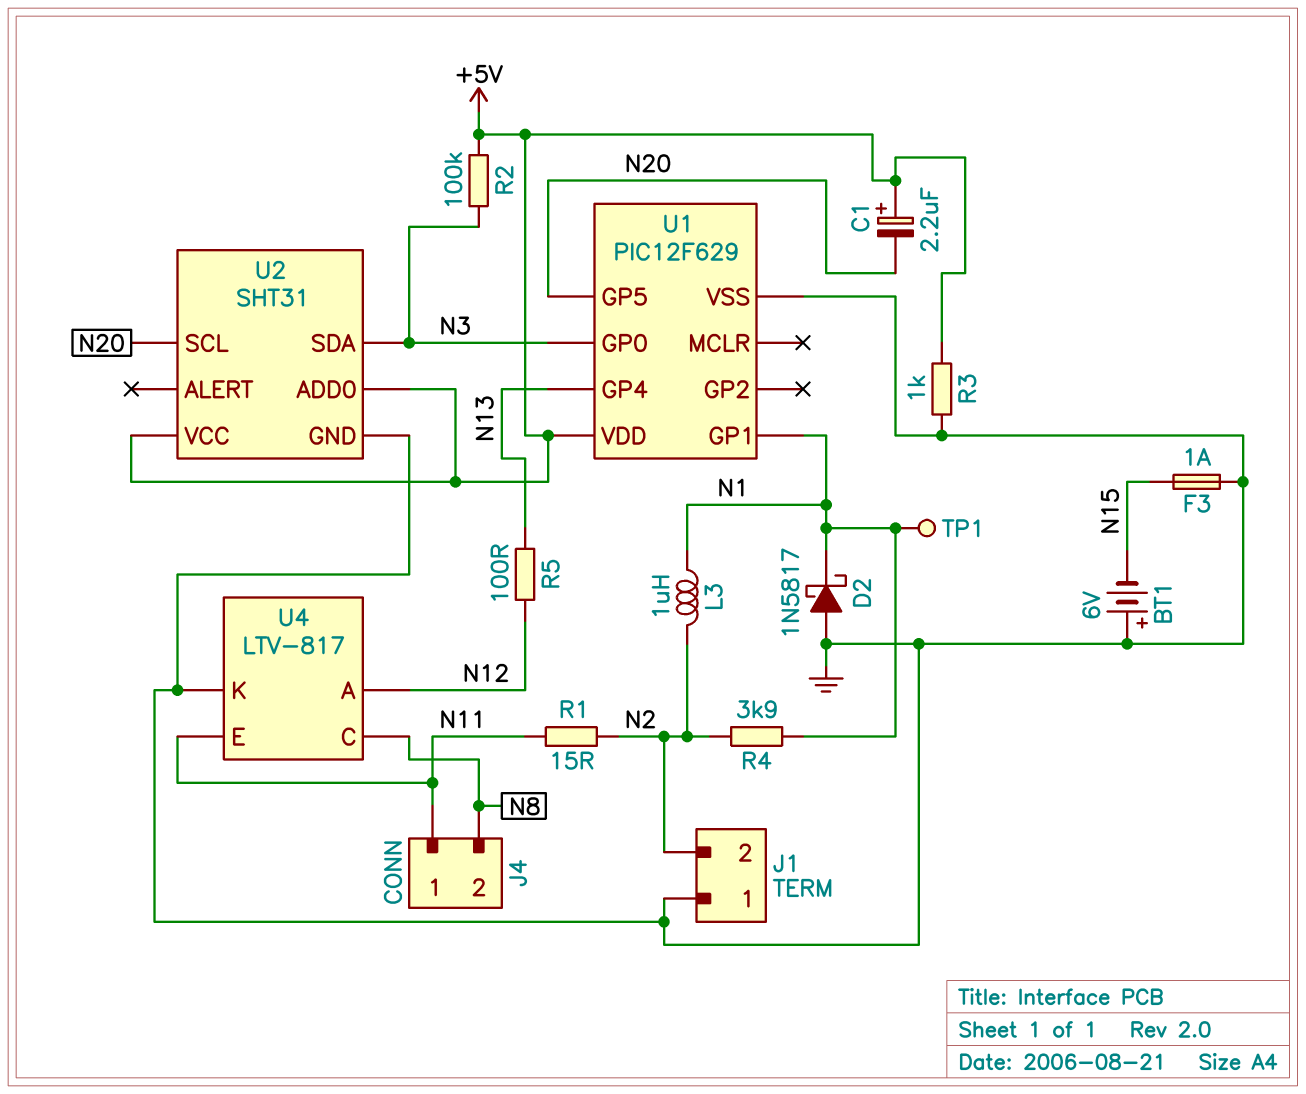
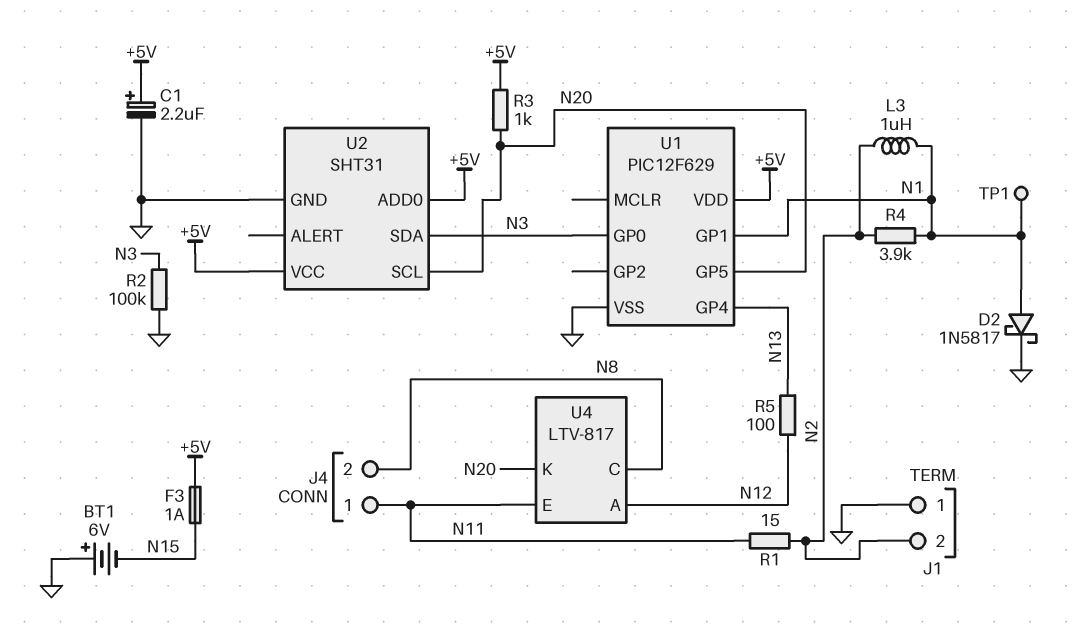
C1: 2.2uF (plus +5V, minus N20) -> 2.2uF (plus +5V, minus GND)
D2: schottky 1N5817 (A GND, K N1) -> schottky 1N5817 (A N1, K GND)
F3: 1A (GND, N15) -> 1A (+5V, N15)
R2: 100k (+5V, N3) -> 100k (GND, N3)
R3: 1k (+5V, GND) -> 1k (+5V, N20)
U4 pin K: GND -> N20

